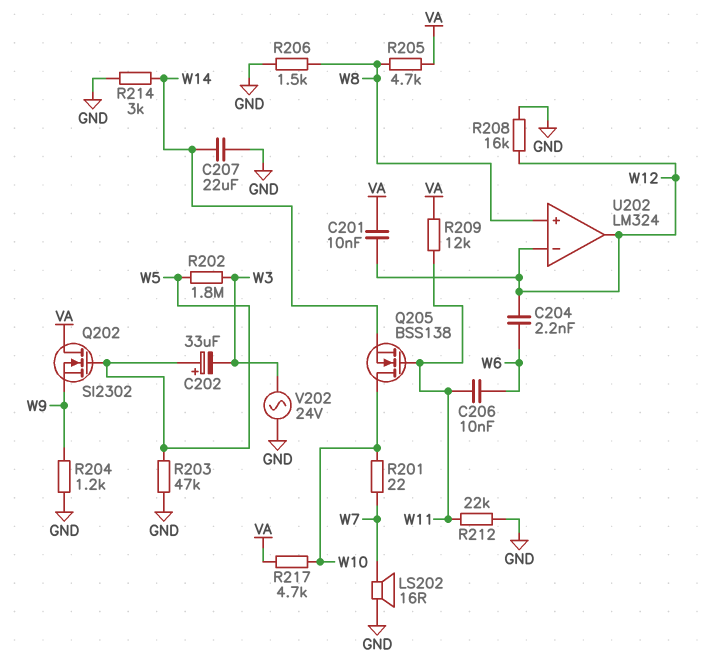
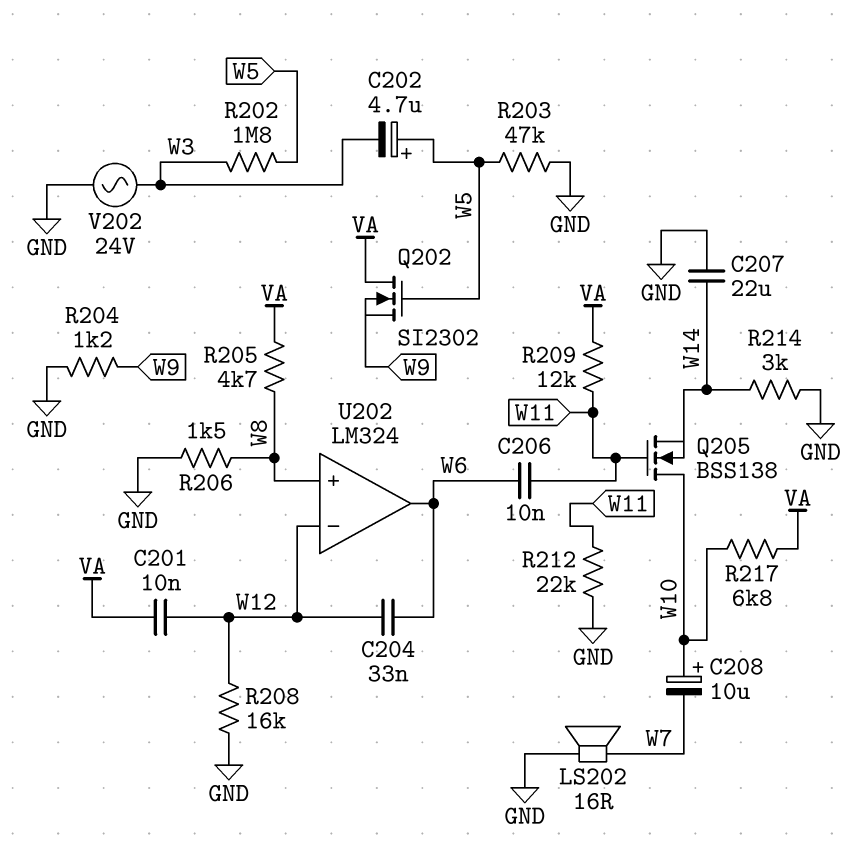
C202: 33uF (plus W5, minus W3) -> 4.7uF (plus W5, minus W3)
C204: 2.2nF (W6, W12) -> 33nF (W6, W12)
C208: none -> 10uF (plus W10, minus W7)
R201: 22 (W7, W10) -> none
R217: 4.7k (VA, W10) -> 6.8k (VA, W10)
U202 pin out: W12 -> W6

